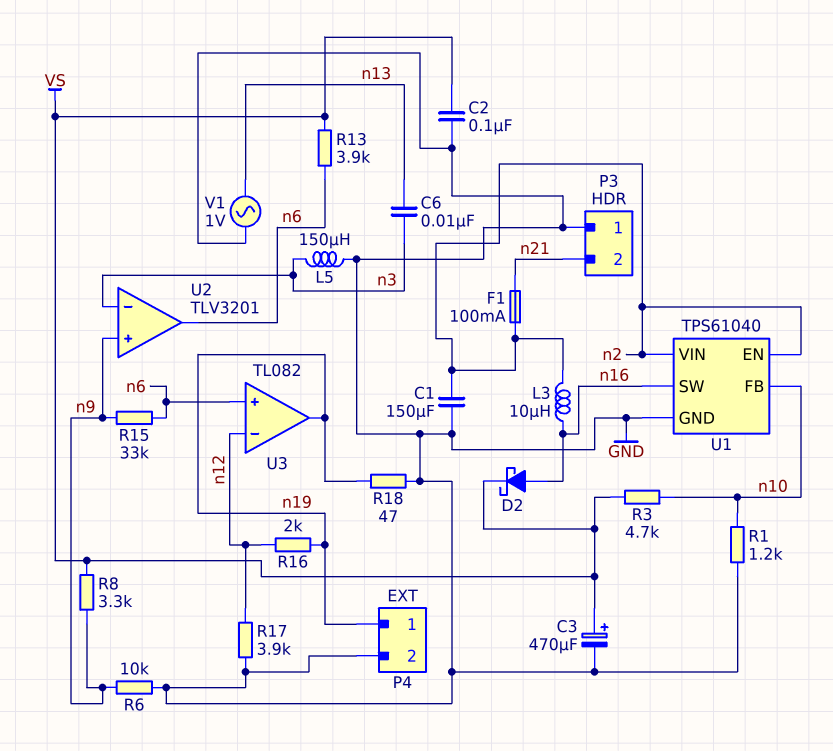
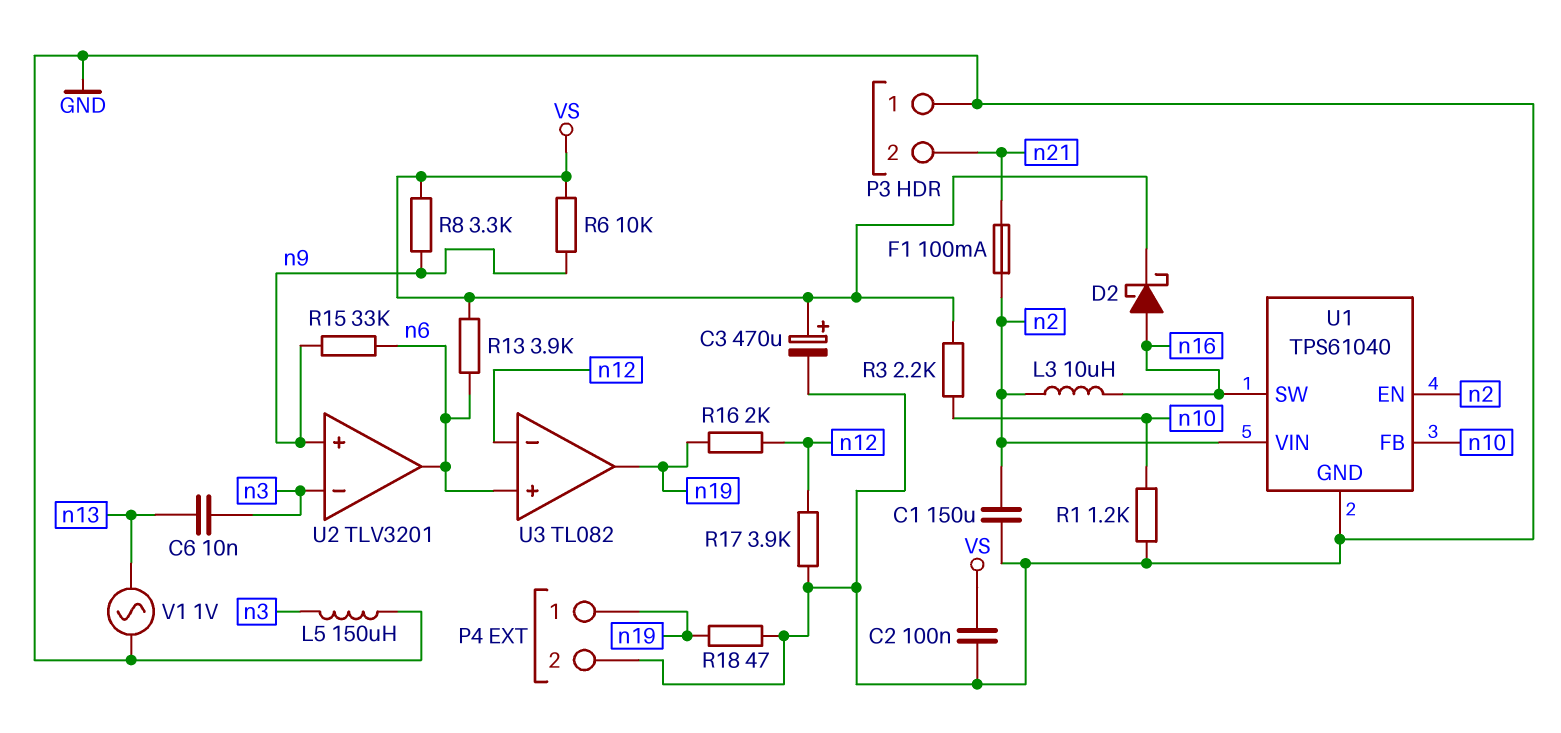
R3: 4.7k (VS, n10) -> 2.2k (VS, n10)
R6: 10k (GND, n9) -> 10k (VS, n9)

